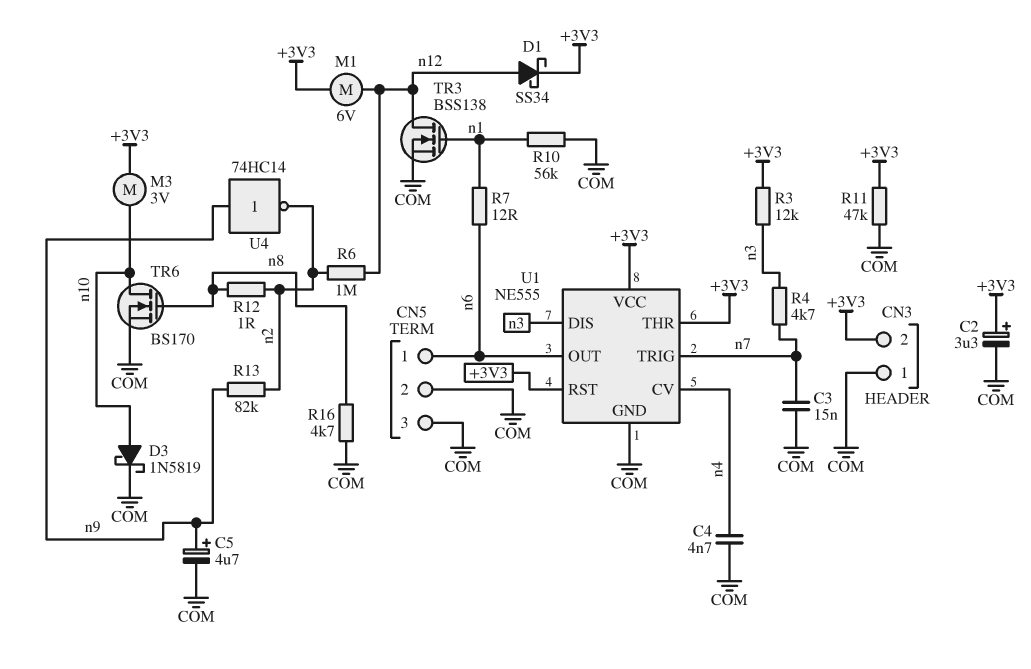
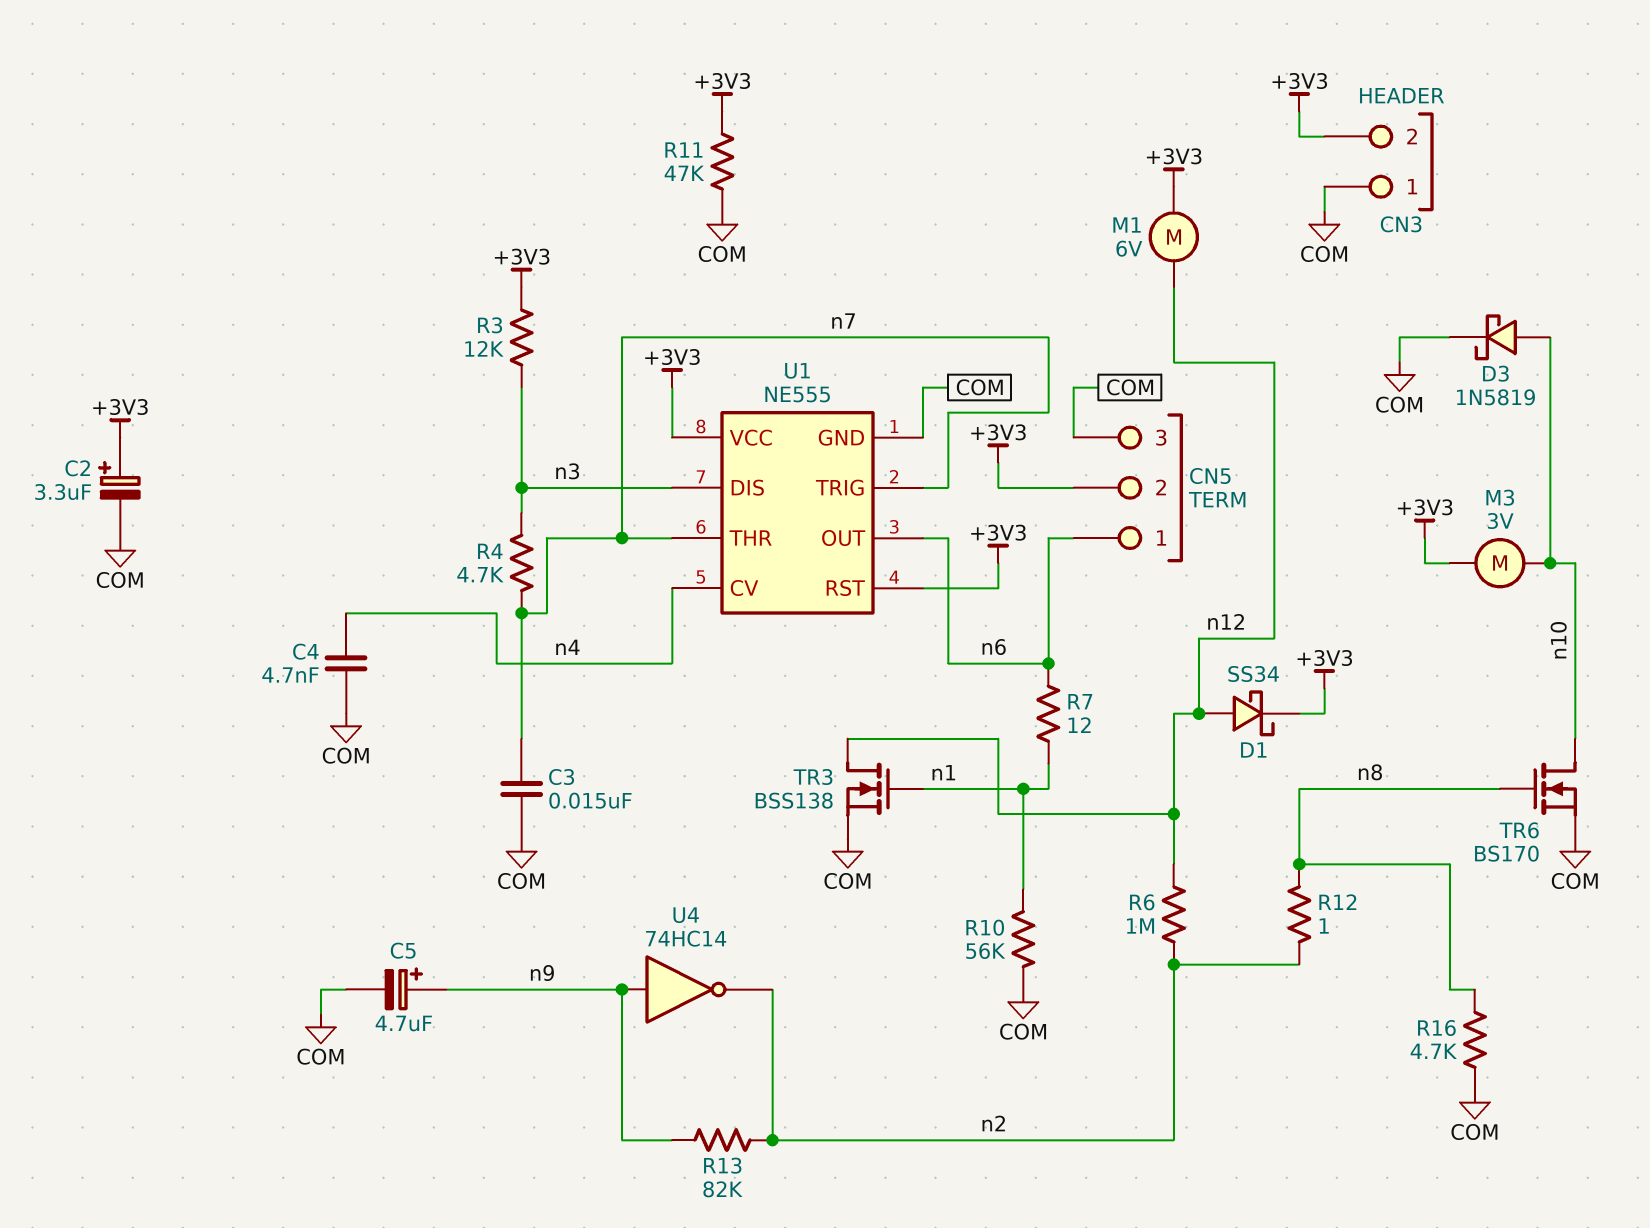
CN5 pin 2: COM -> +3V3
U1 pin THR: +3V3 -> n7

